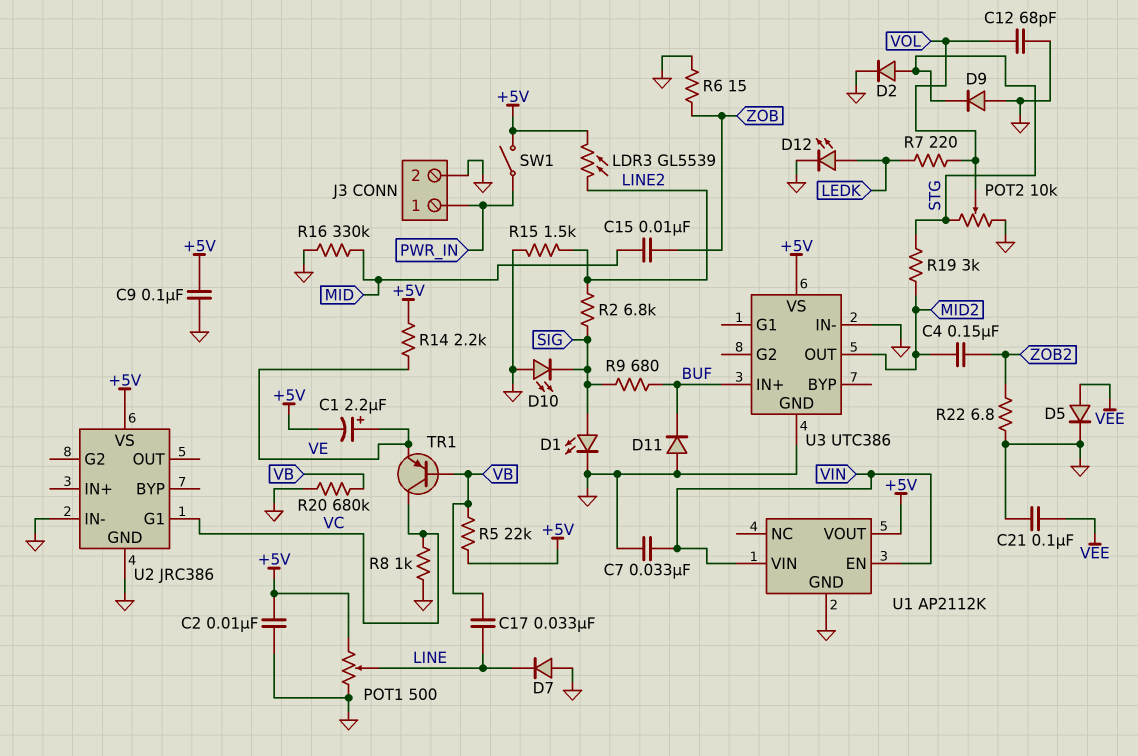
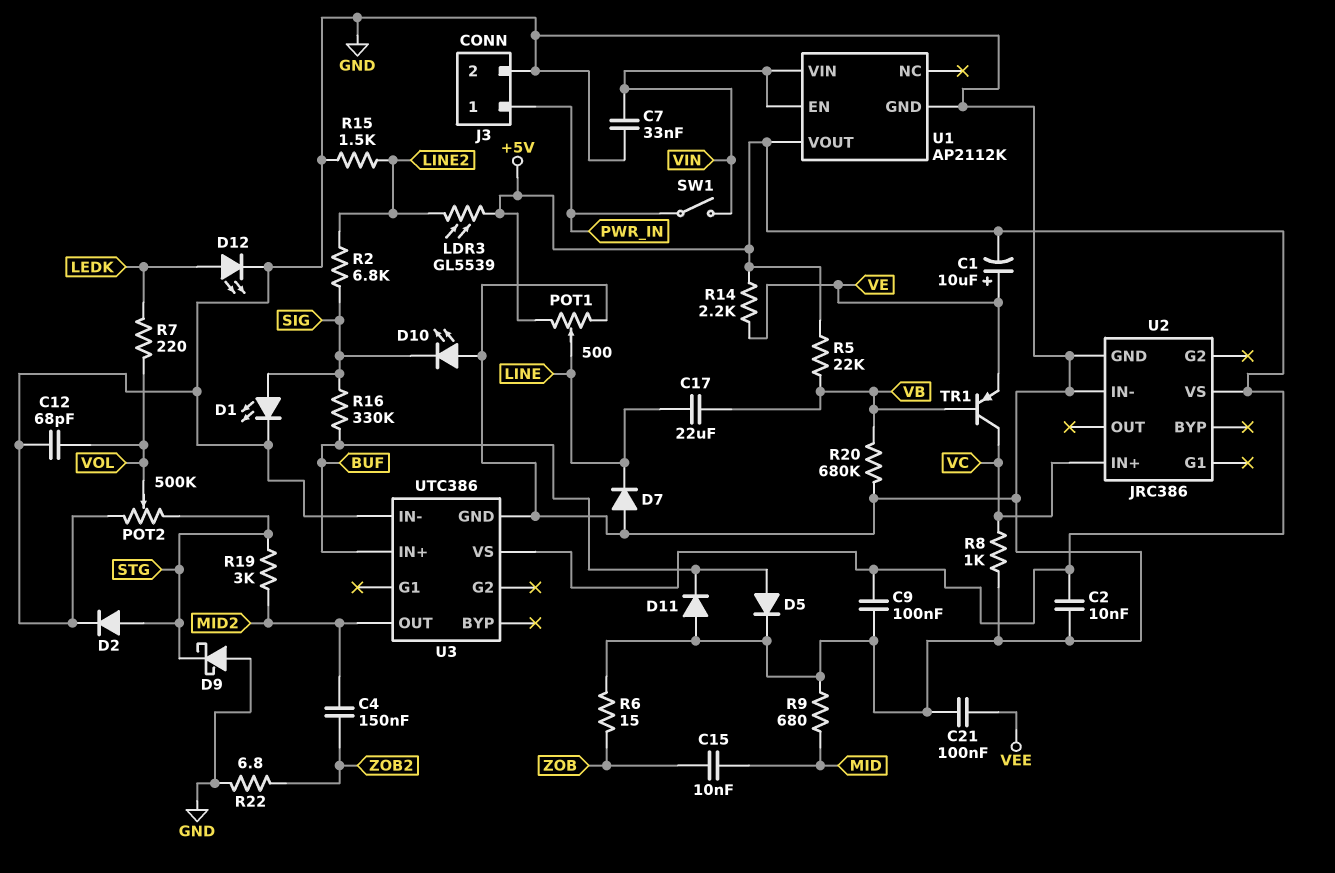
C1: 2.2uF (plus VE, minus +5V) -> 10uF (plus VE, minus +5V)
C17: 33nF (LINE, VB) -> 22uF (LINE, VB)
D5: diode (A VEE, K GND) -> diode (A BUF, K GND)
D9: diode (A GND, K STG) -> schottky (A GND, K STG)
POT2: 10k (GND, STG, wiper VOL) -> 500k (GND, STG, wiper VOL)
R9: 680 (BUF, SIG) -> 680 (GND, MID)
R16: 330k (GND, MID) -> 330k (BUF, SIG)
SW1: switch (+5V, PWR_IN) -> switch (PWR_IN, VIN)
U2 pin G1: VC -> none
U2 pin IN+: none -> VC

